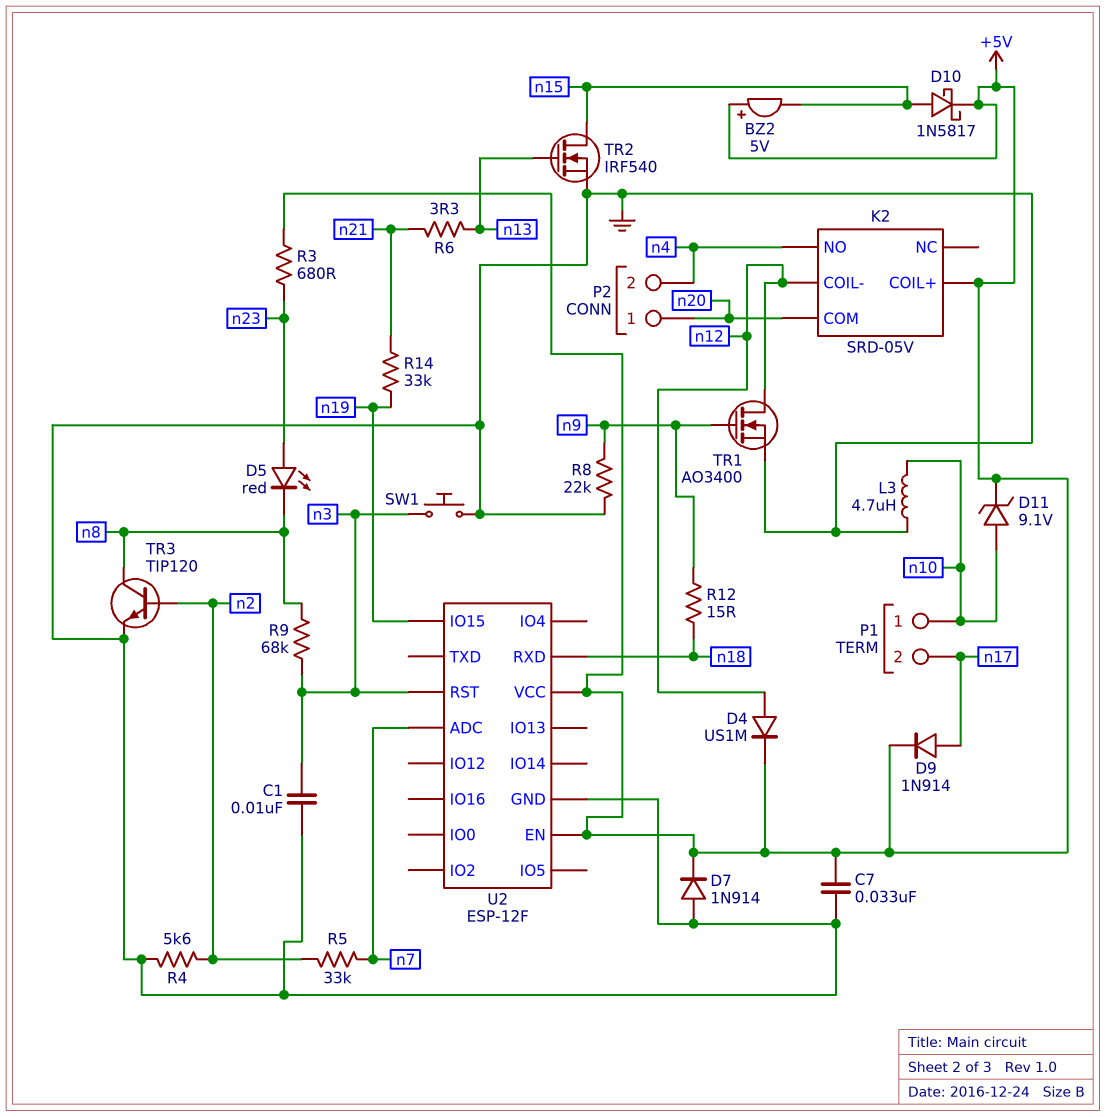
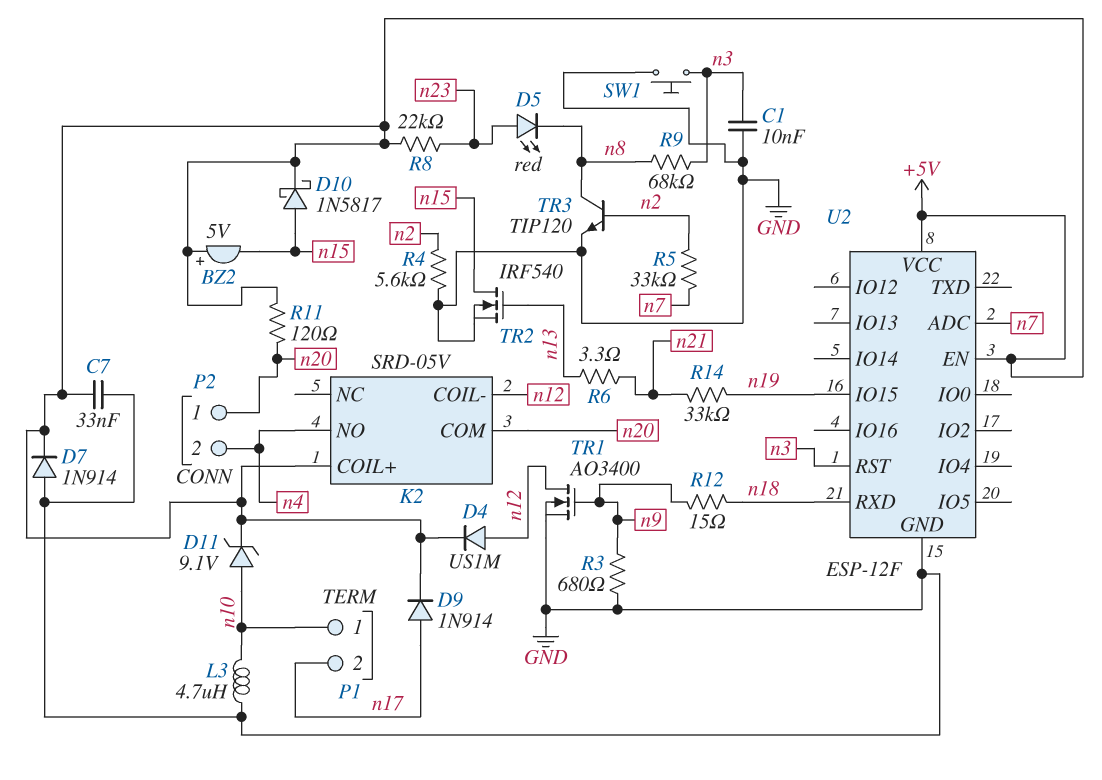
R3: 680 (+5V, n23) -> 680 (GND, n9)
R8: 22k (GND, n9) -> 22k (+5V, n23)
R11: none -> 120 (+5V, n20)

